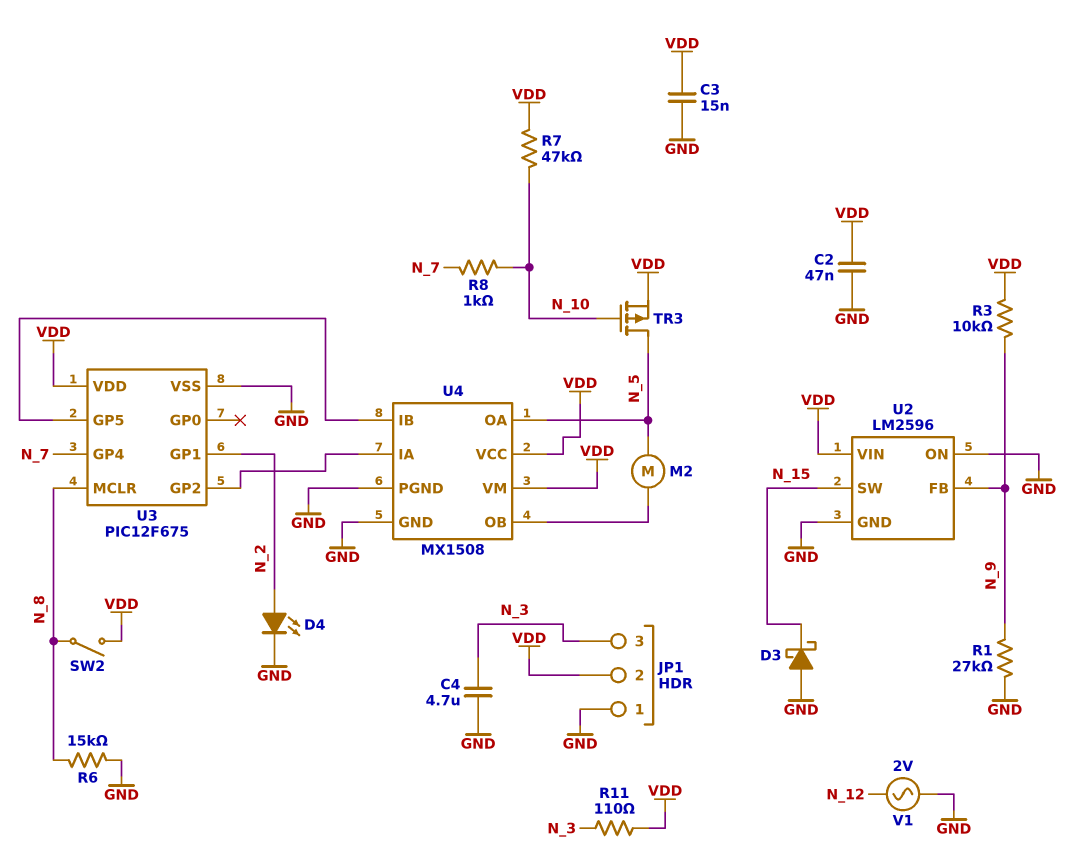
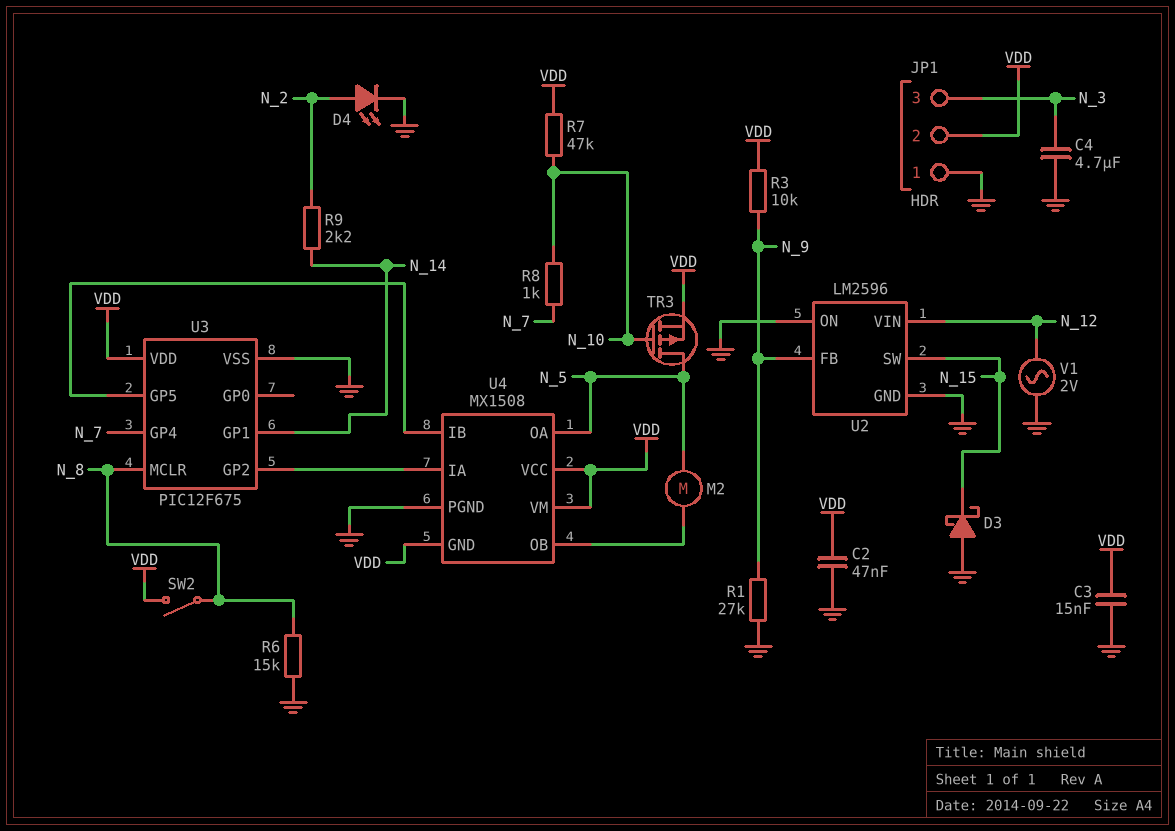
R9: none -> 2.2k (N_2, N_14)
R11: 110 (N_3, VDD) -> none
U2 pin VIN: VDD -> N_12
U3 pin GP1: N_2 -> N_14
U4 pin GND: GND -> VDD

